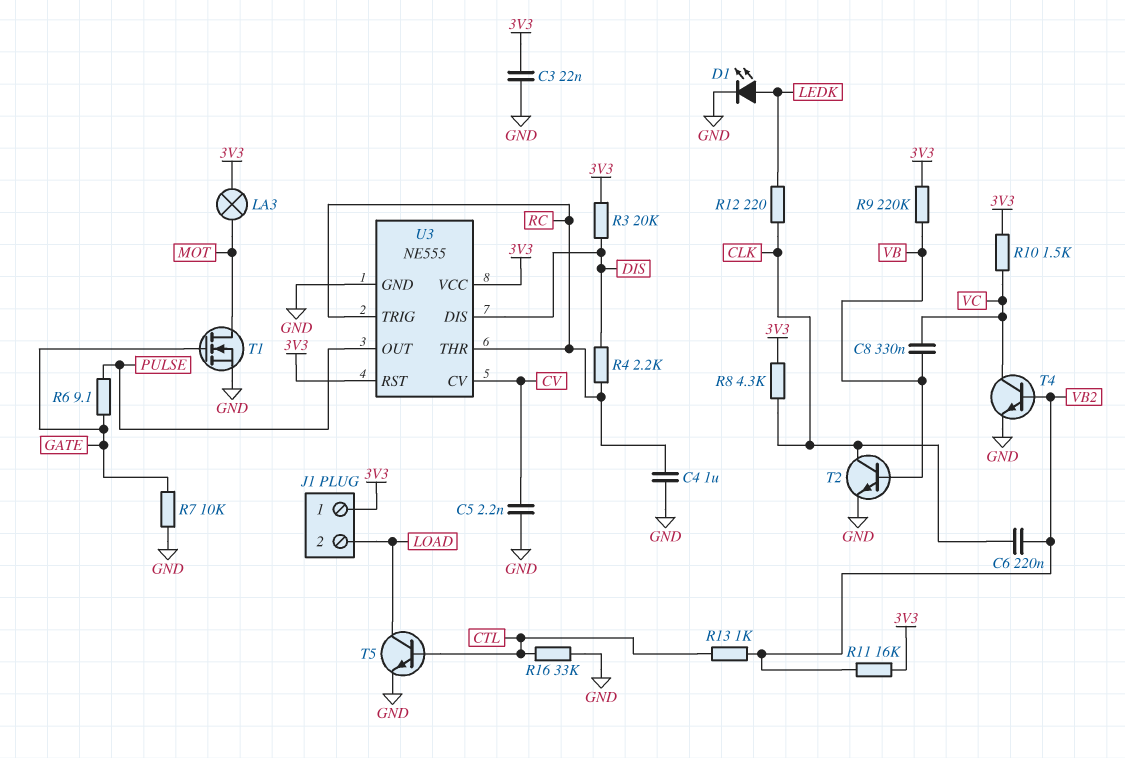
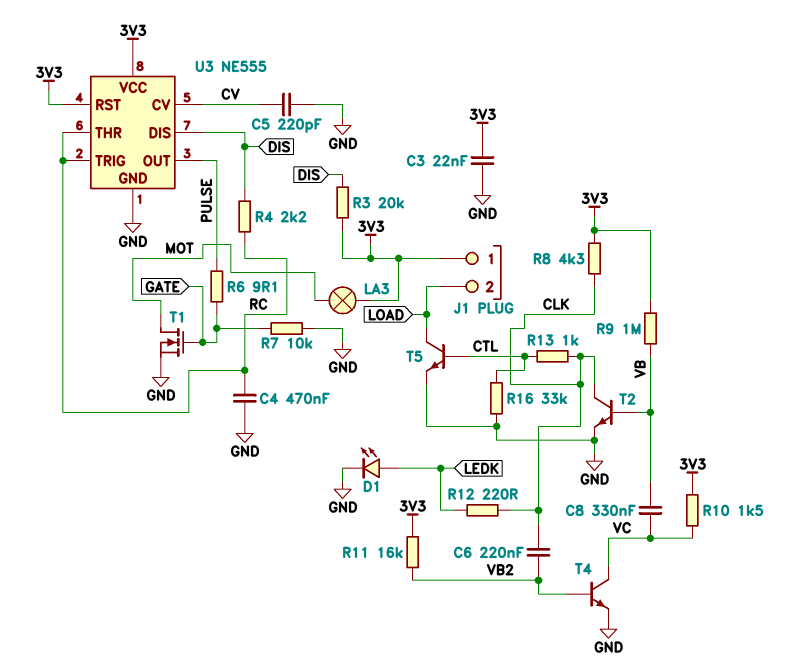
C4: 1uF (GND, RC) -> 470nF (GND, RC)
C5: 2.2nF (CV, GND) -> 220pF (CV, GND)
R9: 220k (3V3, VB) -> 1M (3V3, VB)
R13: 1k (CTL, VB2) -> 1k (CLK, CTL)

